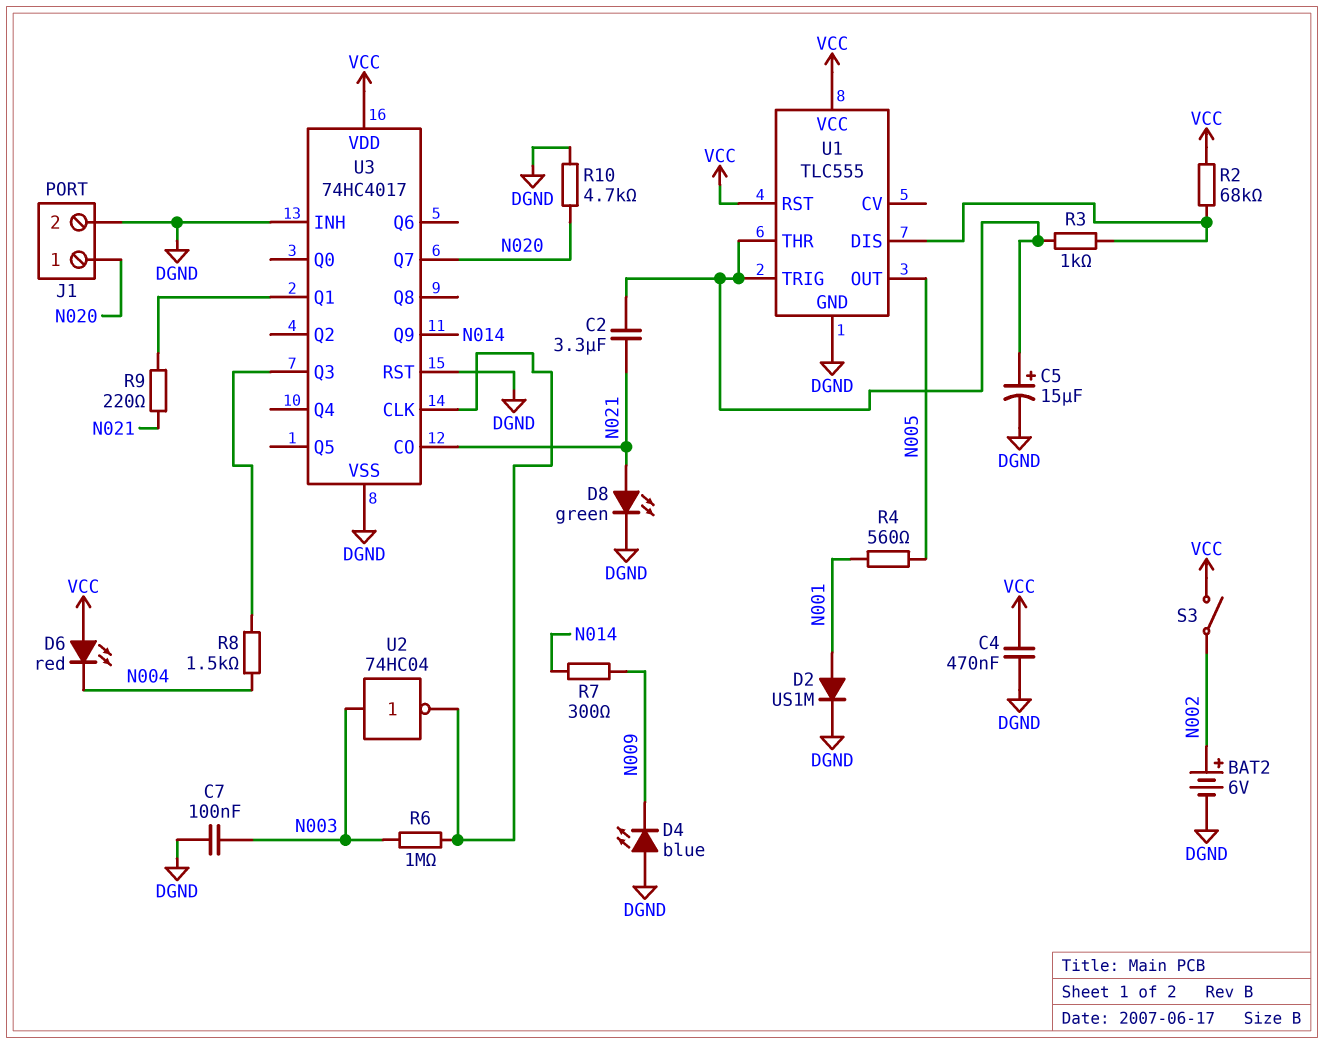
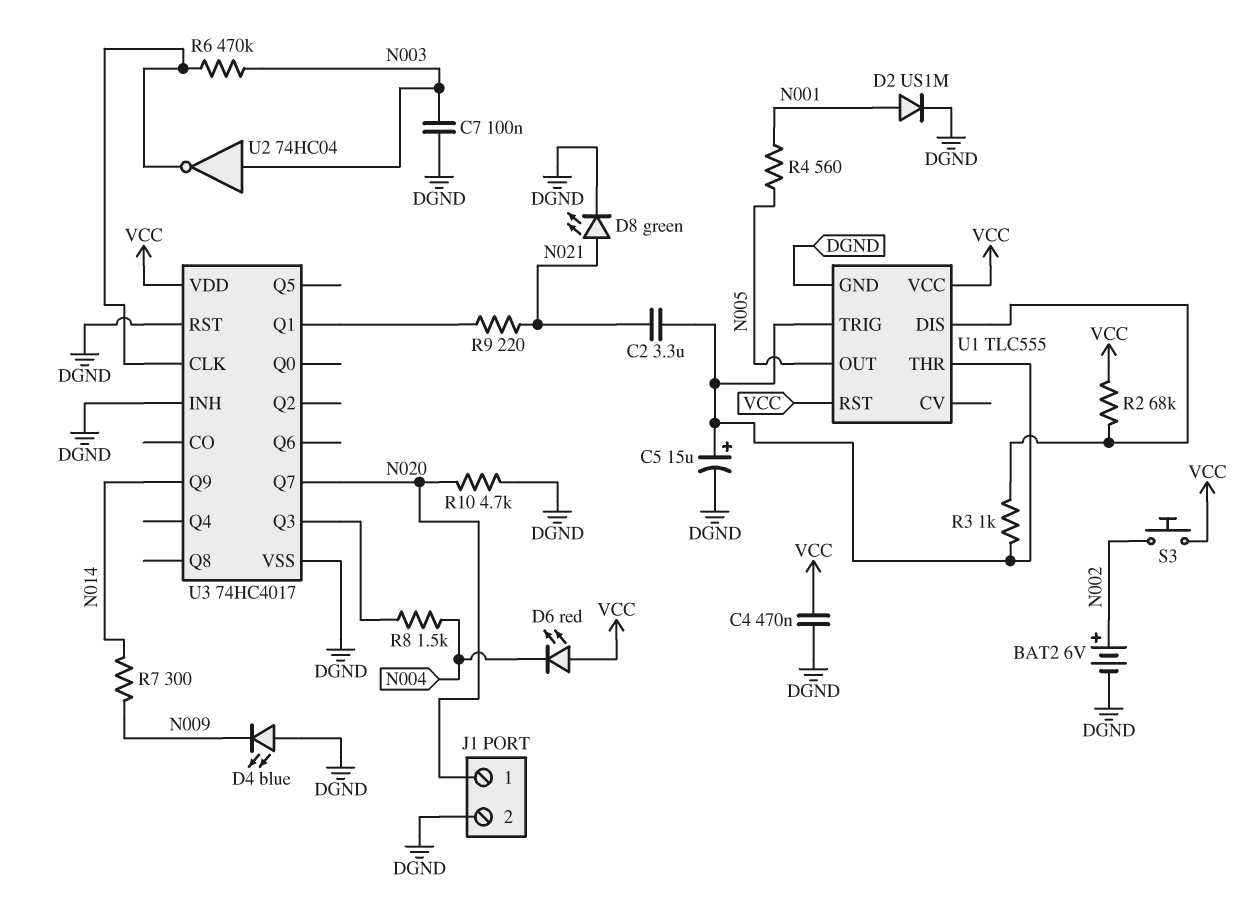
R6: 1M (N003, U3/CLK) -> 470k (N003, U3/CLK)
S3: switch (N002, VCC) -> button (N002, VCC)
U3 pin CO: N021 -> none

